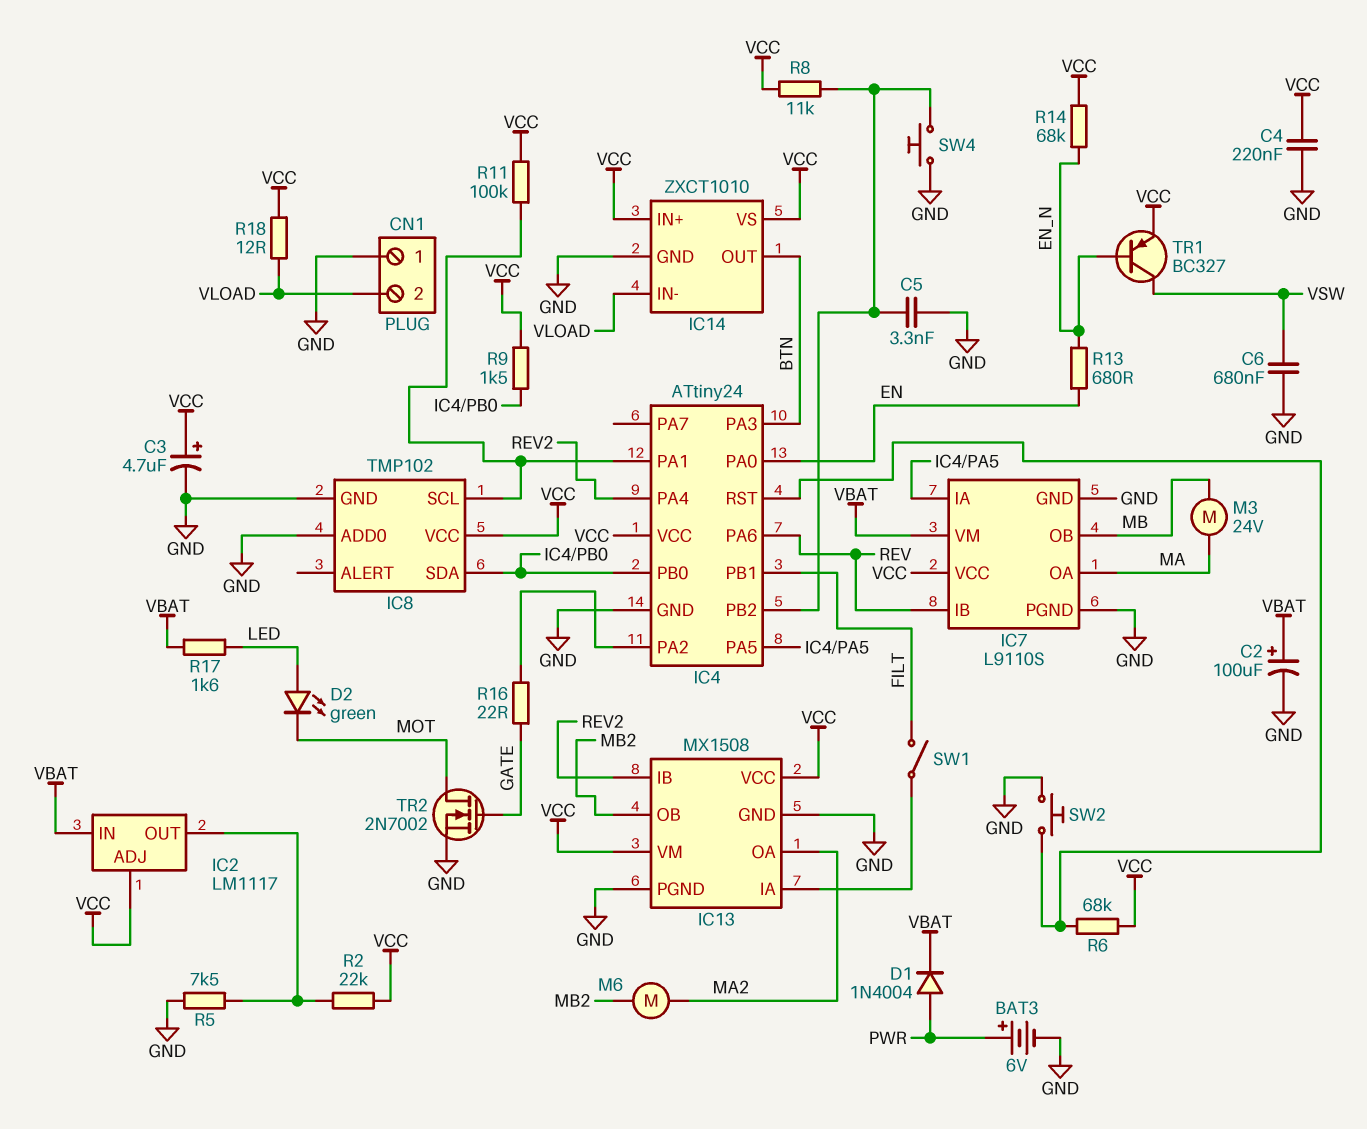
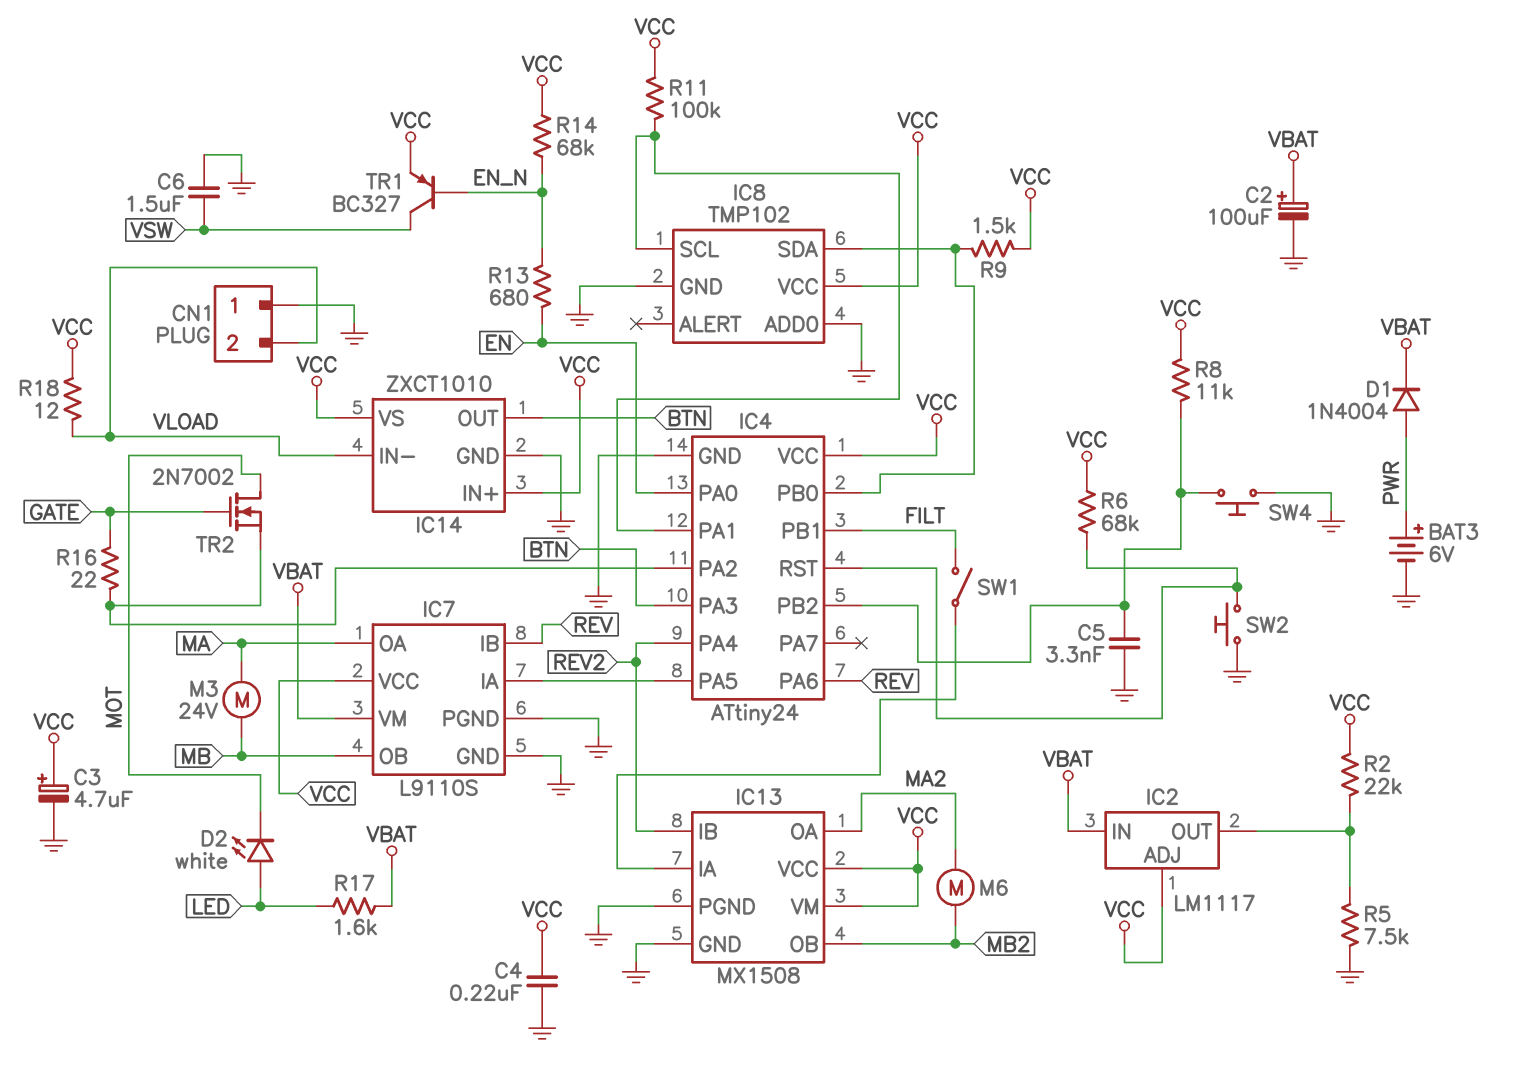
C6: 680nF (GND, VSW) -> 1.5uF (GND, VSW)
D2: LED green (A LED, K MOT) -> LED white (A LED, K MOT)
TR2: NMOS 2N7002 (G GATE, D MOT, S GND) -> NMOS 2N7002 (G GATE, D MOT, S IC4/PA2)

